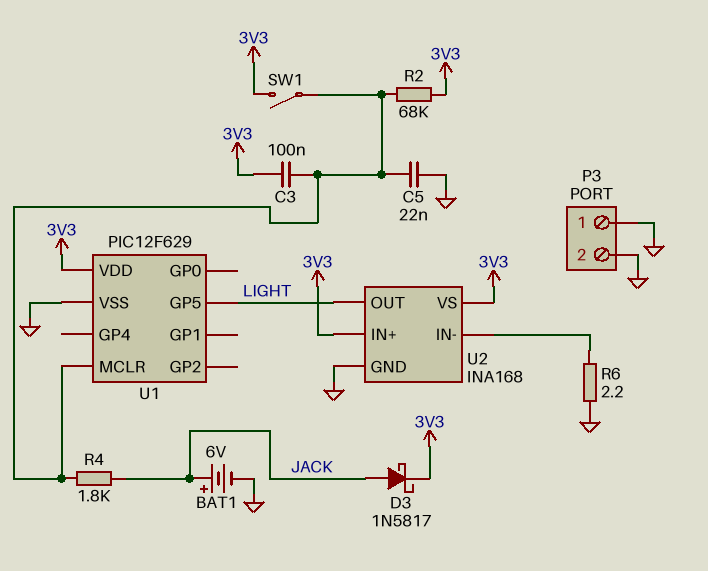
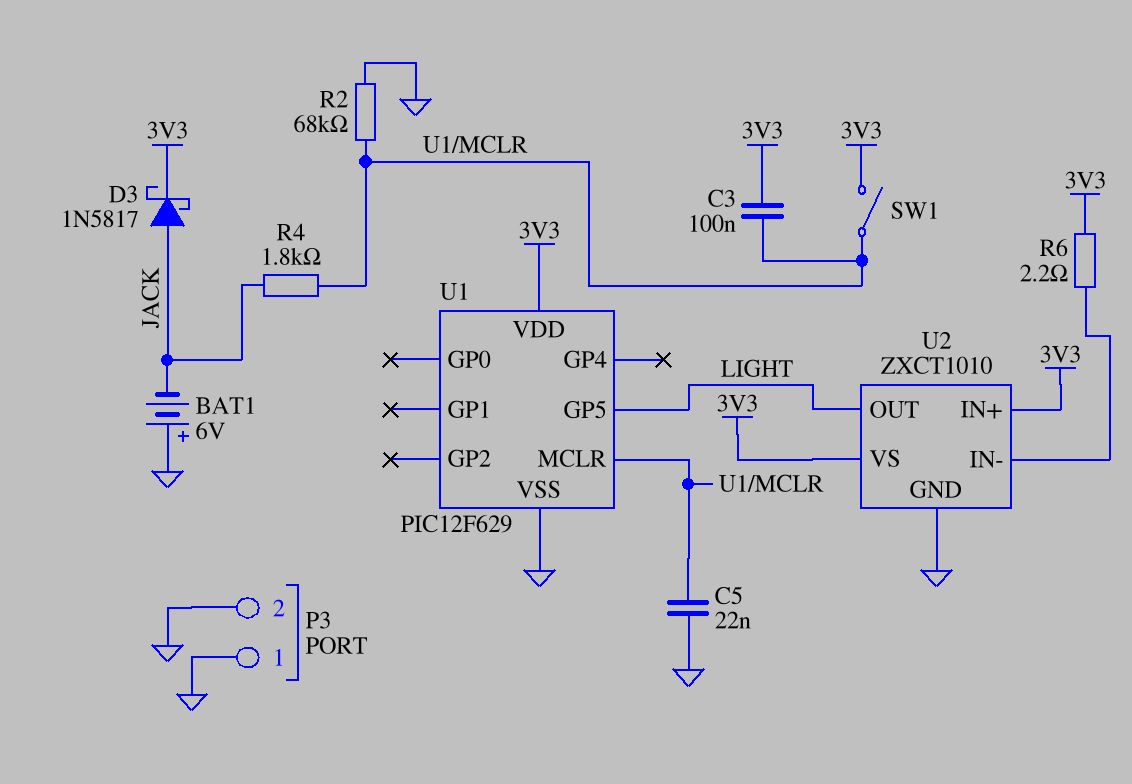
BAT1: 6V (plus JACK, minus GND) -> 6V (plus GND, minus JACK)
R2: 68k (3V3, U1/MCLR) -> 68k (GND, U1/MCLR)
R6: 2.2 (GND, U2/IN-) -> 2.2 (3V3, U2/IN-)
U2: INA168 -> ZXCT1010

